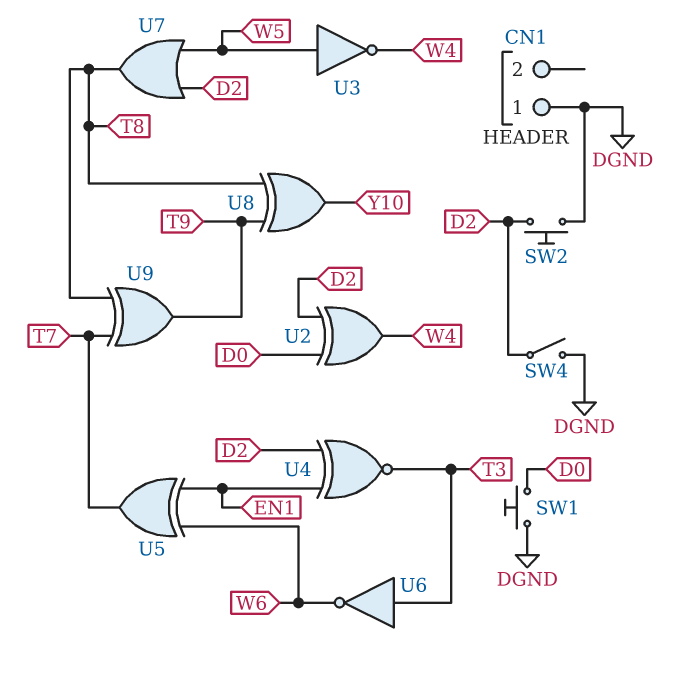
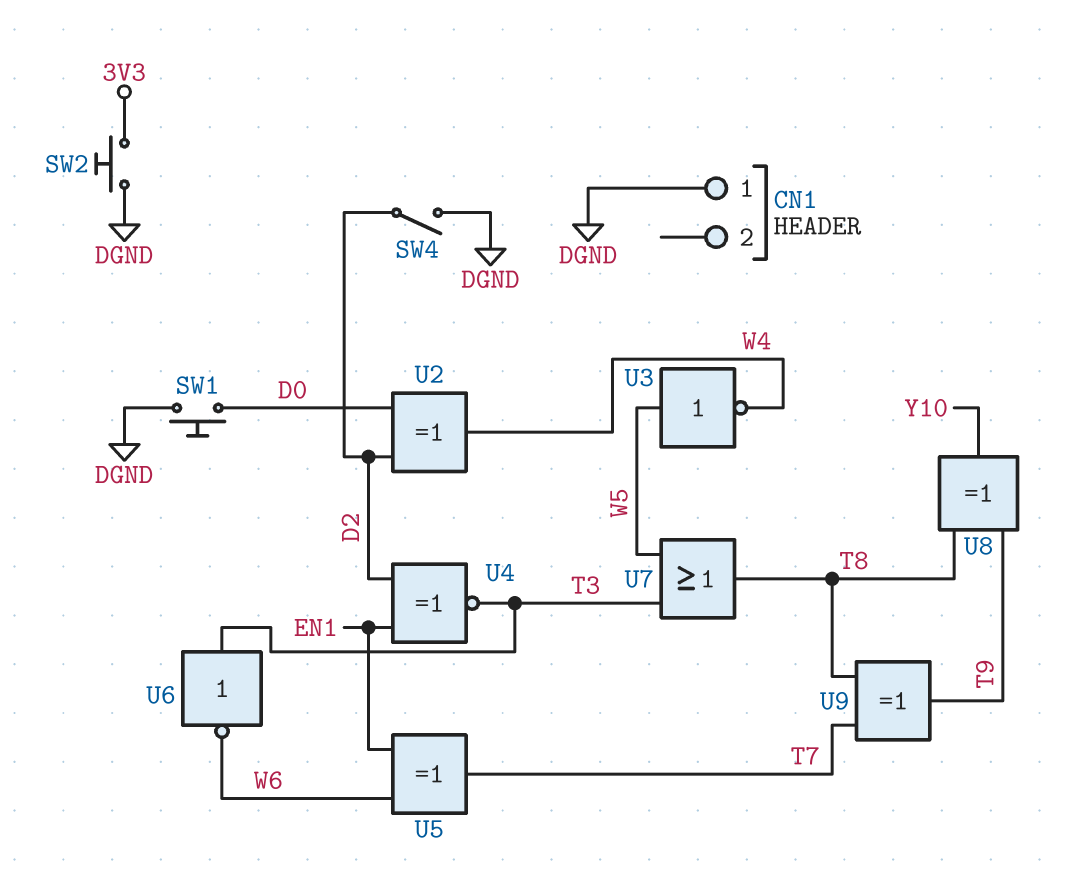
SW2: button (D2, DGND) -> button (3V3, DGND)
U7: OR (in D2, in W5, out T8) -> OR (in T3, in W5, out T8)

